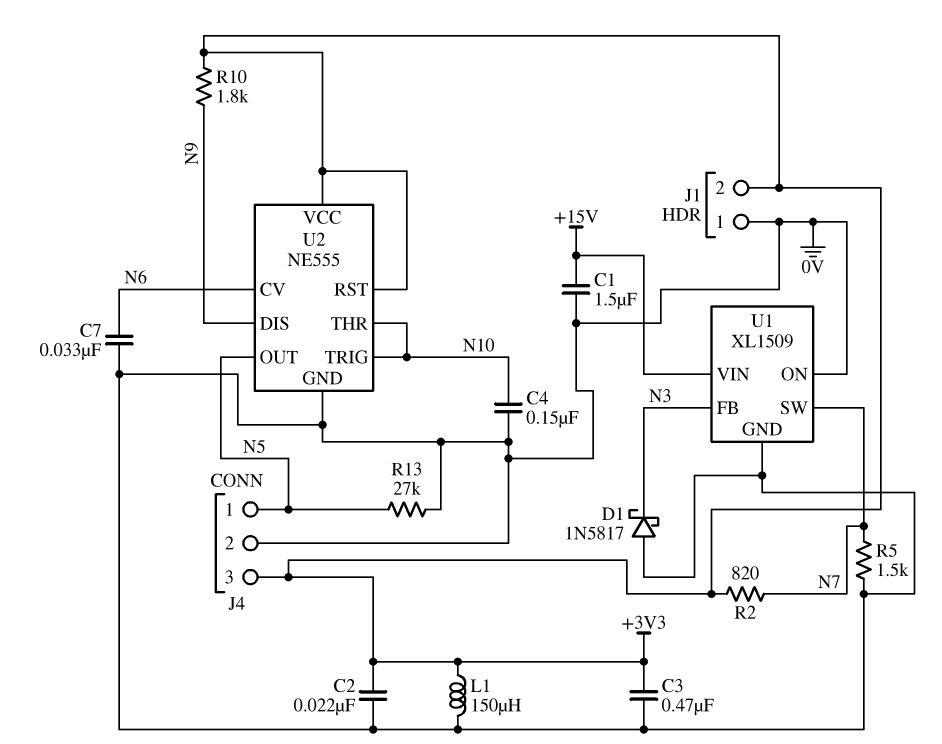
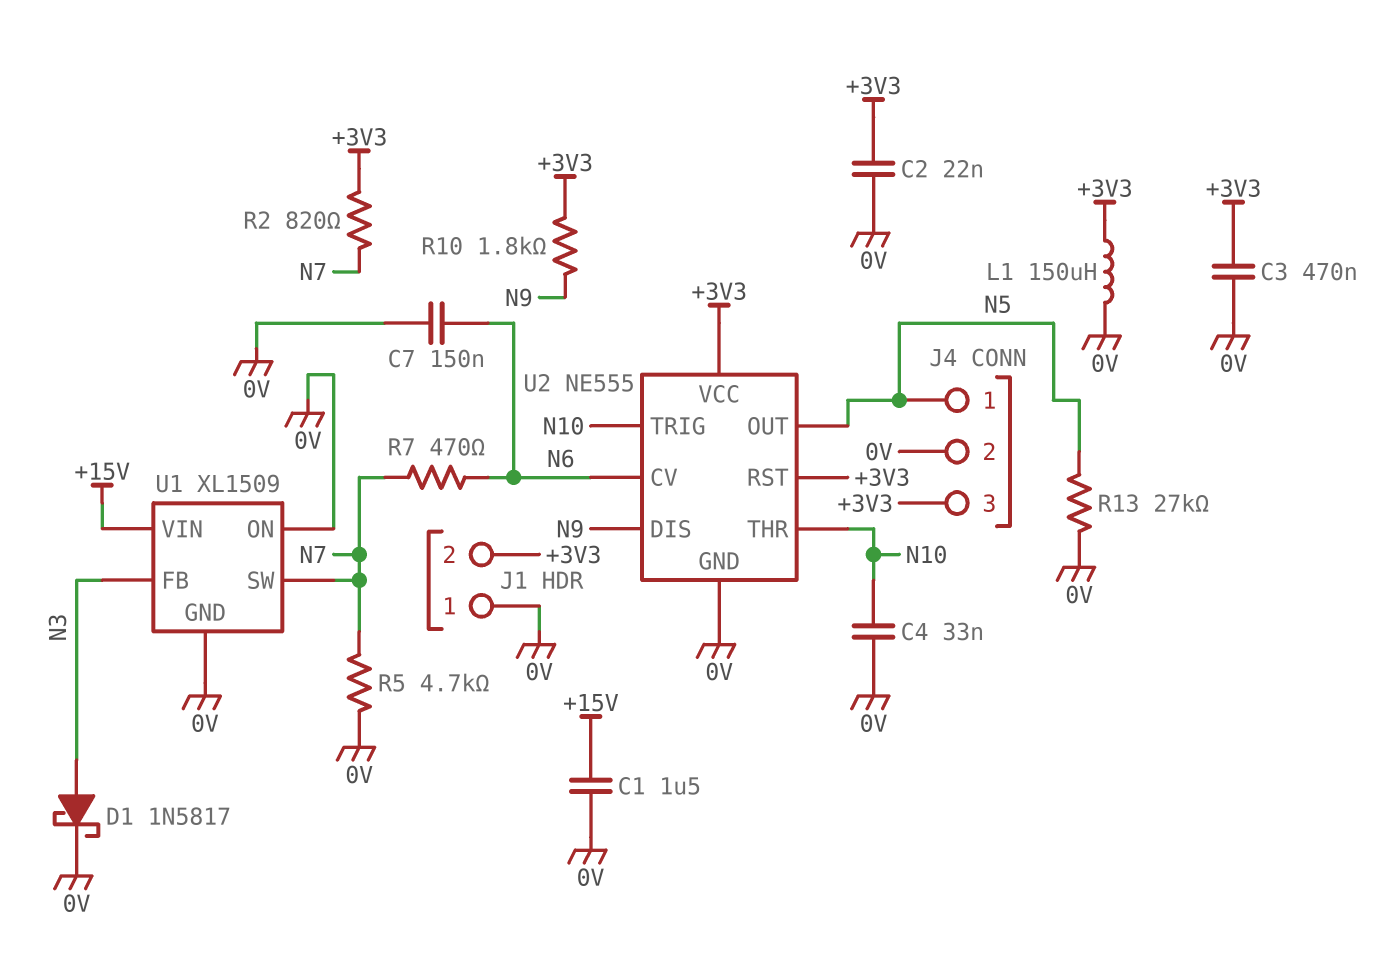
C4: 150nF (0V, N10) -> 33nF (0V, N10)
C7: 33nF (0V, N6) -> 150nF (0V, N6)
D1: schottky 1N5817 (A 0V, K N3) -> schottky 1N5817 (A N3, K 0V)
R5: 1.5k (0V, N7) -> 4.7k (0V, N7)
R7: none -> 470 (N6, N7)

